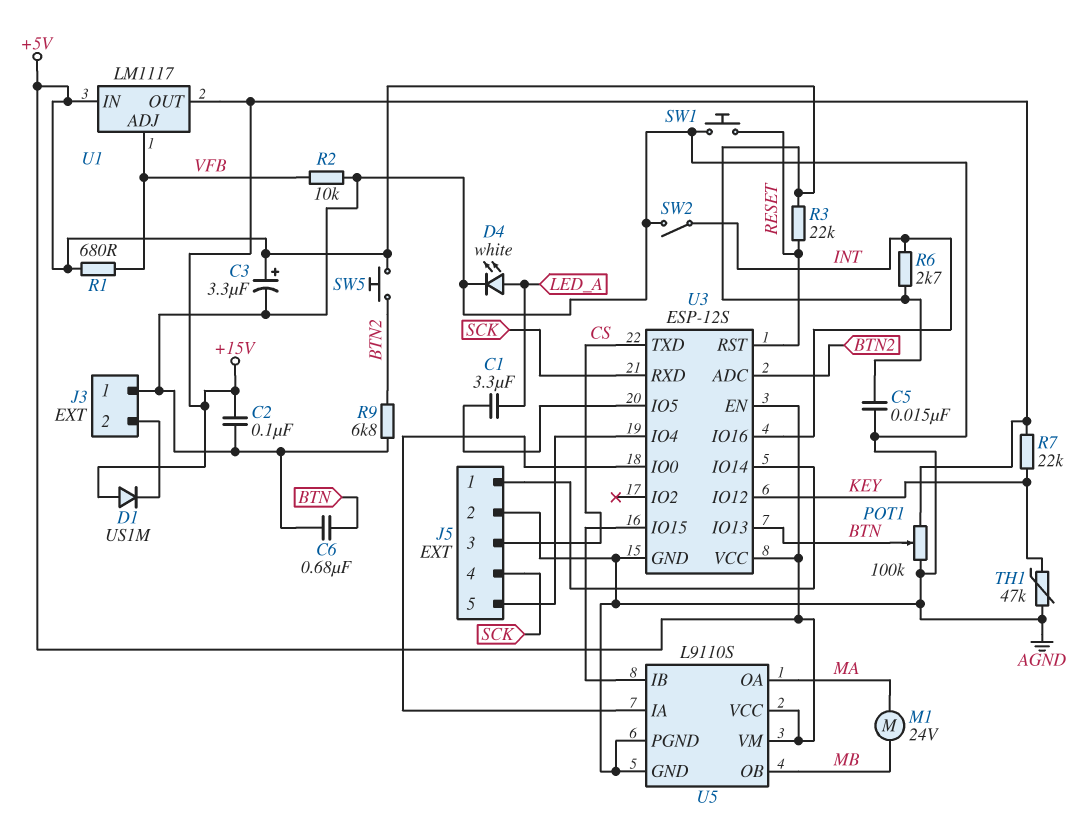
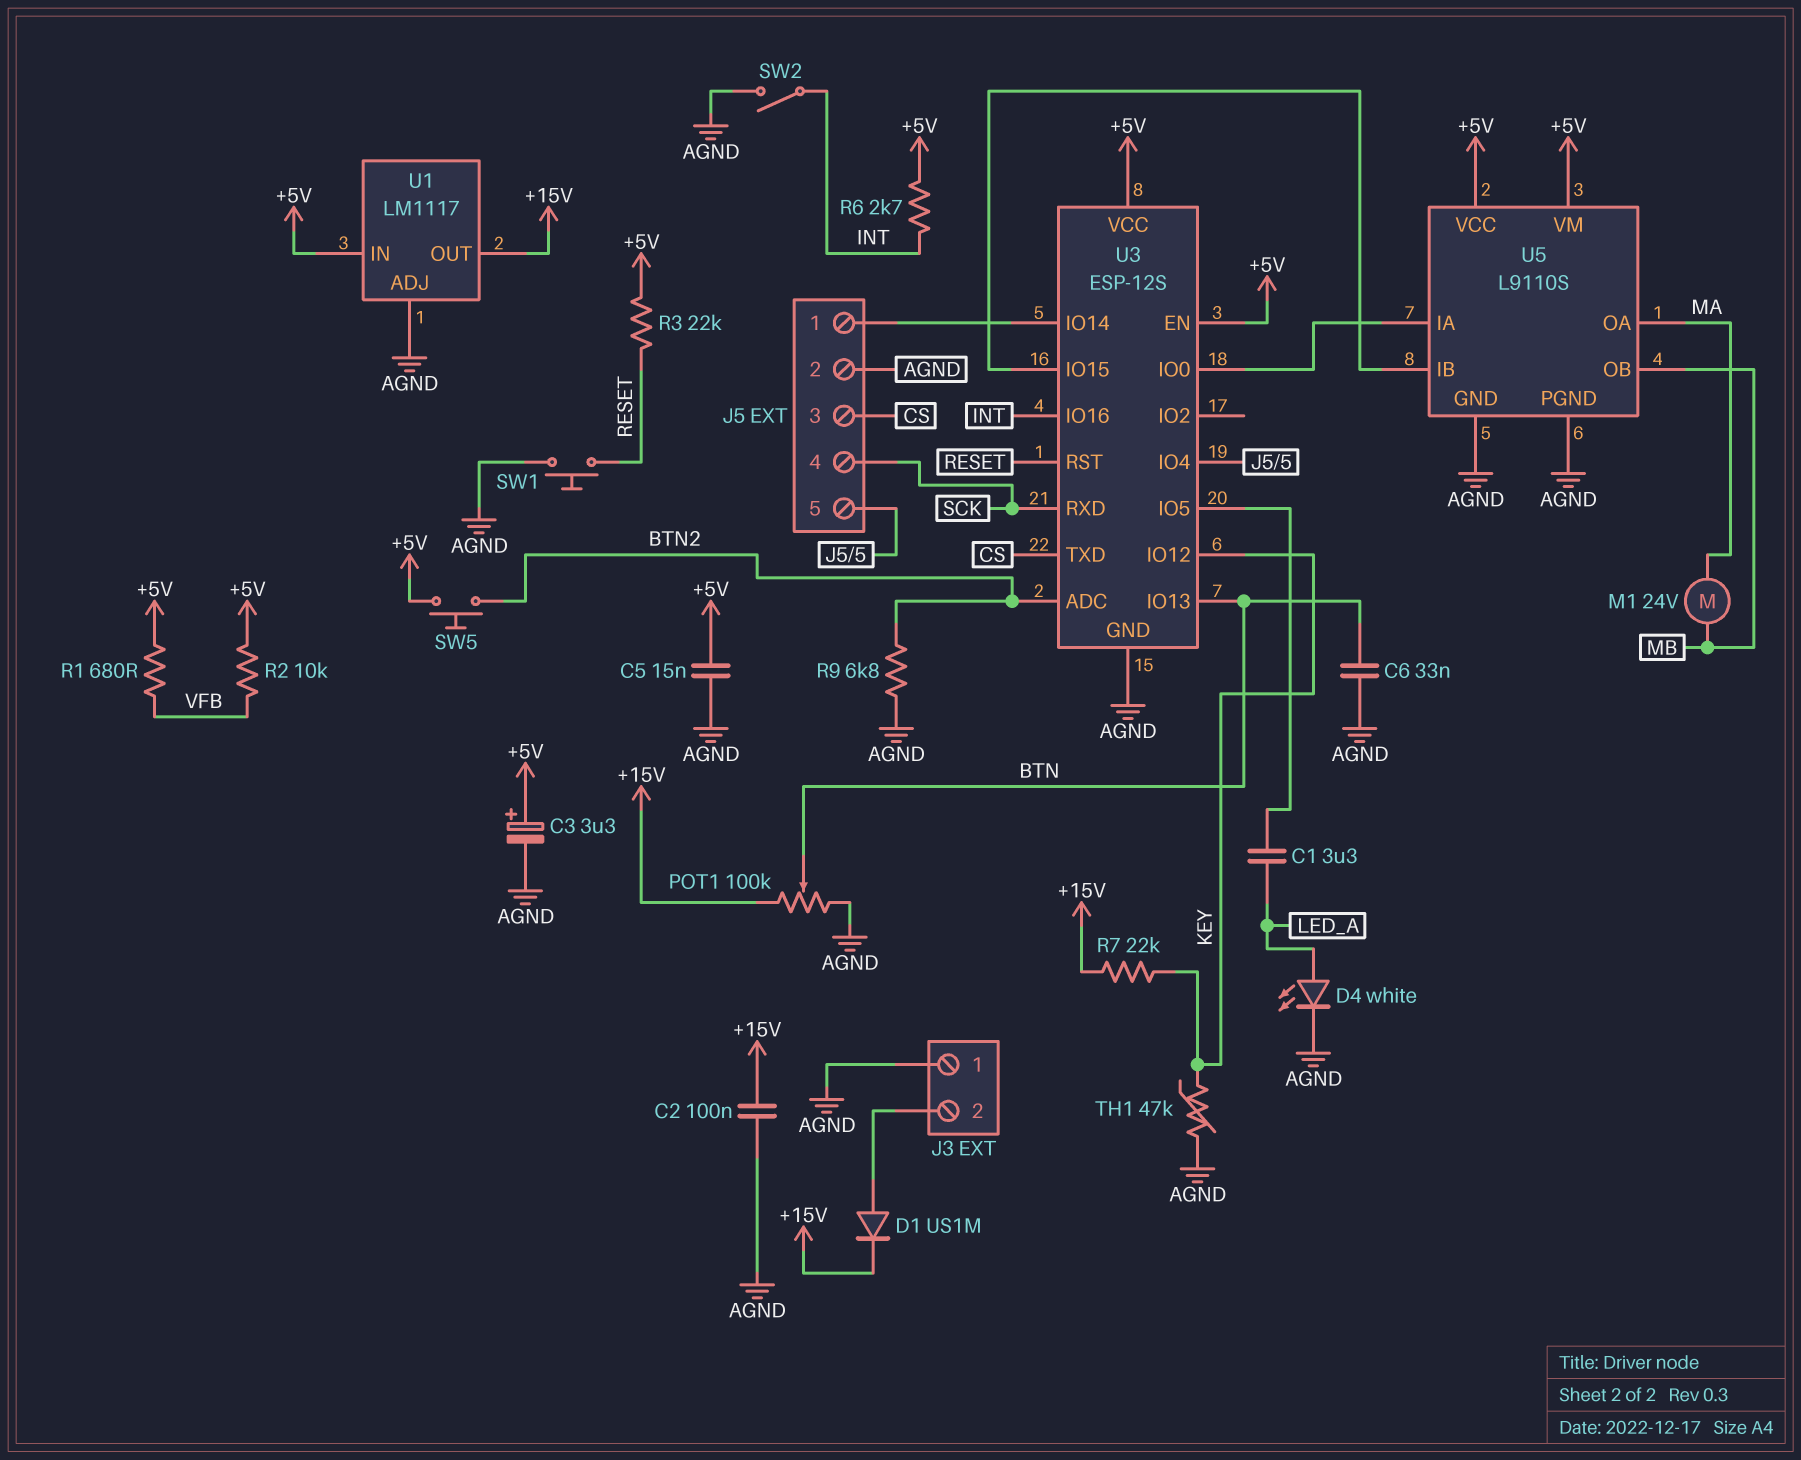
C6: 680nF (AGND, BTN) -> 33nF (AGND, BTN)
D1: diode US1M (A +15V, K J3/2) -> diode US1M (A J3/2, K +15V)
R2: 10k (AGND, VFB) -> 10k (+5V, VFB)
U1 pin ADJ: VFB -> AGND

